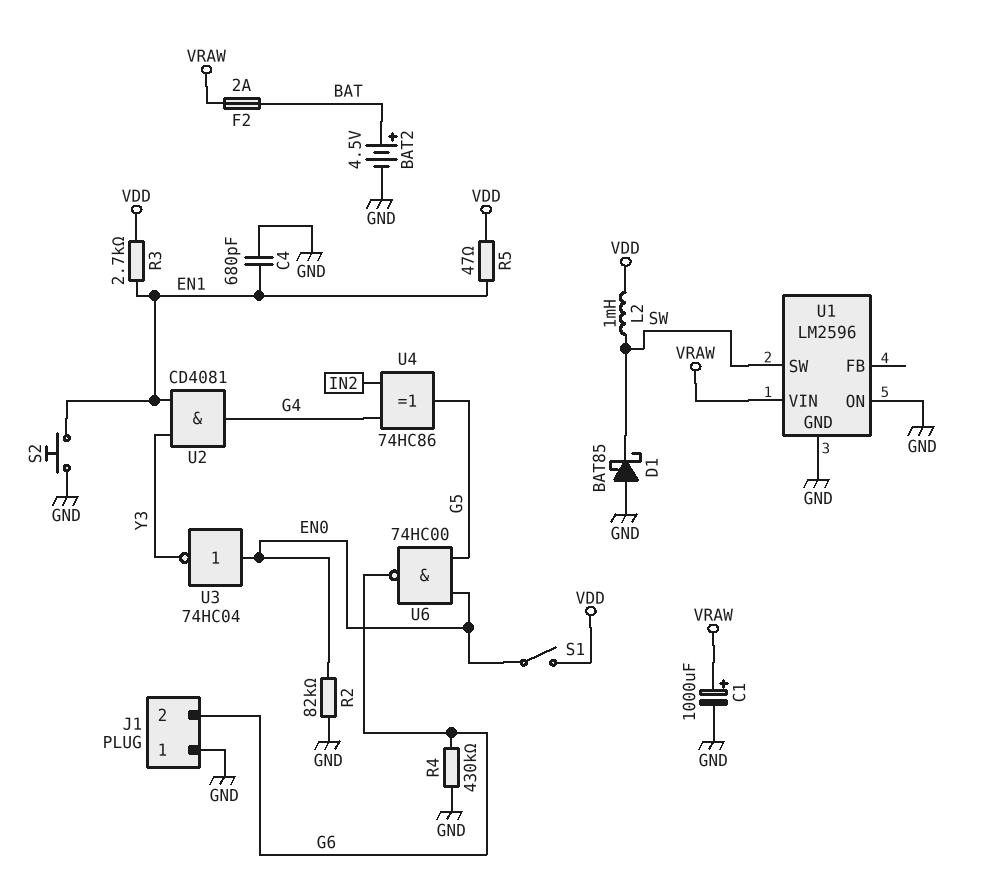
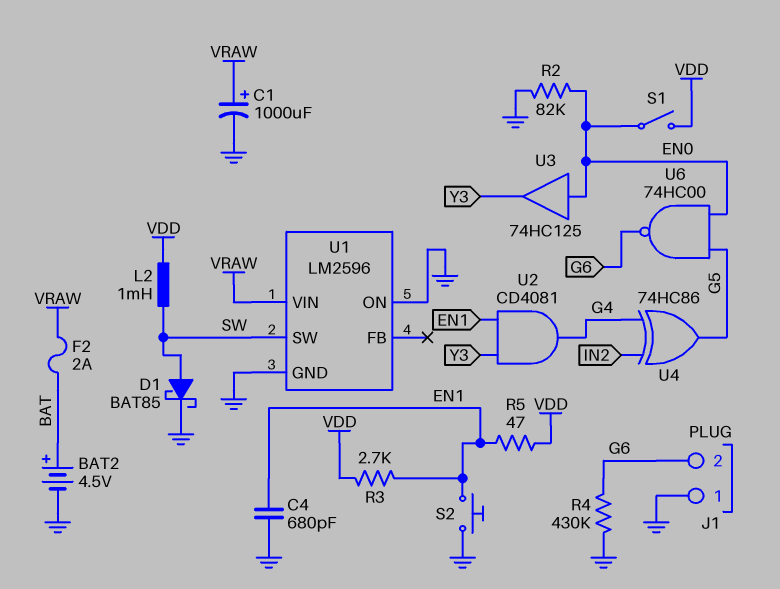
D1: schottky BAT85 (A GND, K SW) -> schottky BAT85 (A SW, K GND)
U3: NOT 74HC04 (in EN0, out Y3) -> buffer 74HC125 (in EN0, out Y3)

